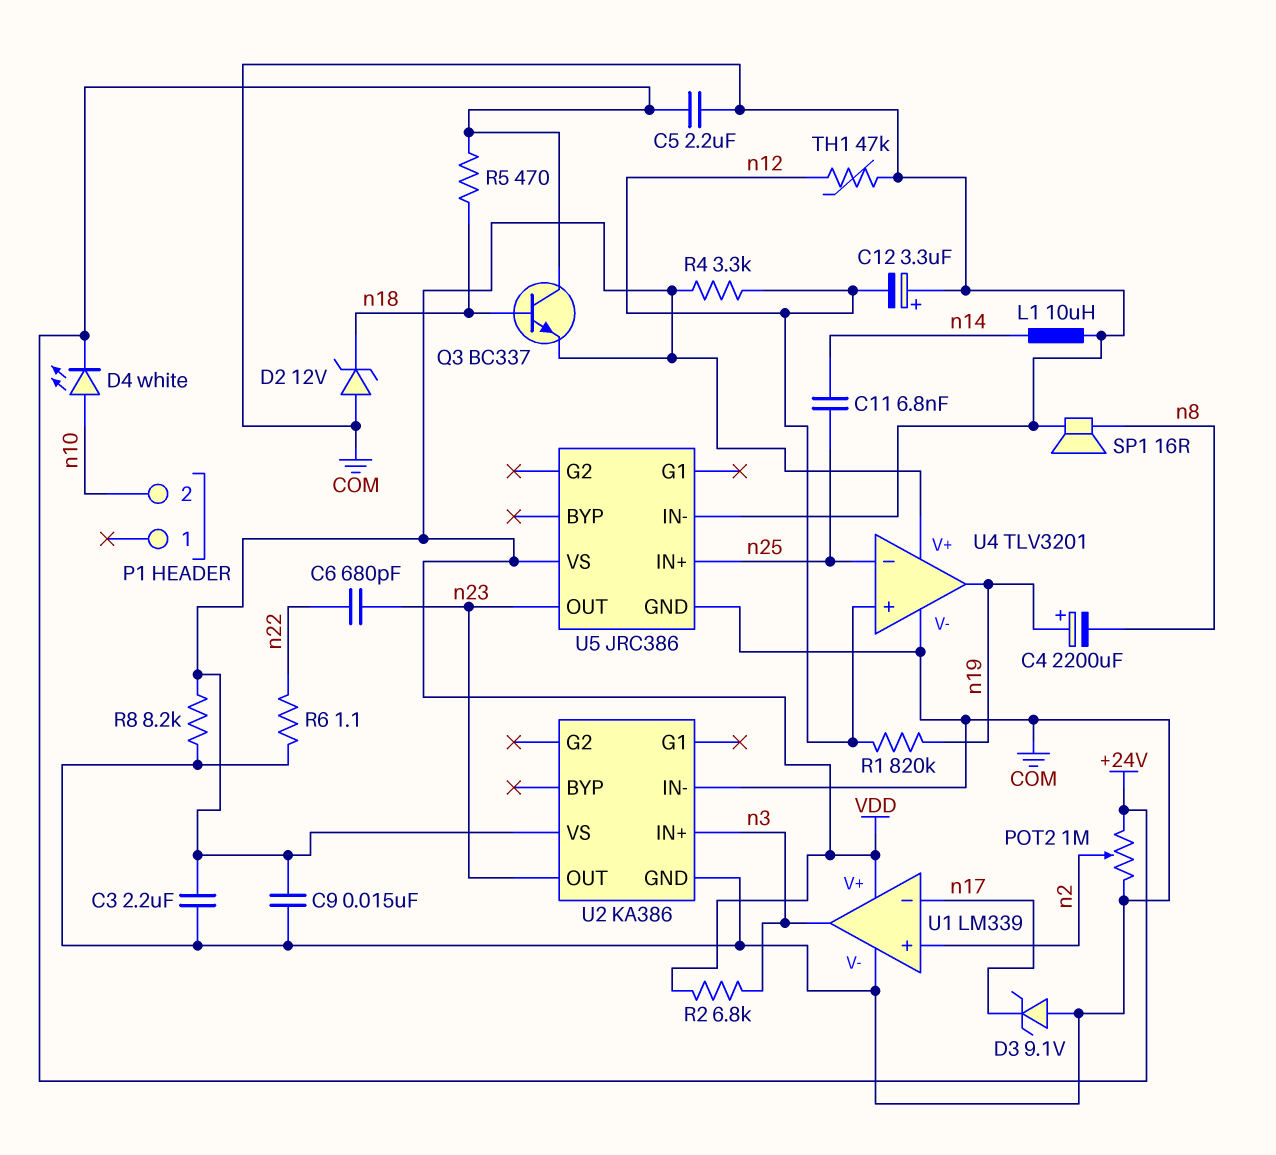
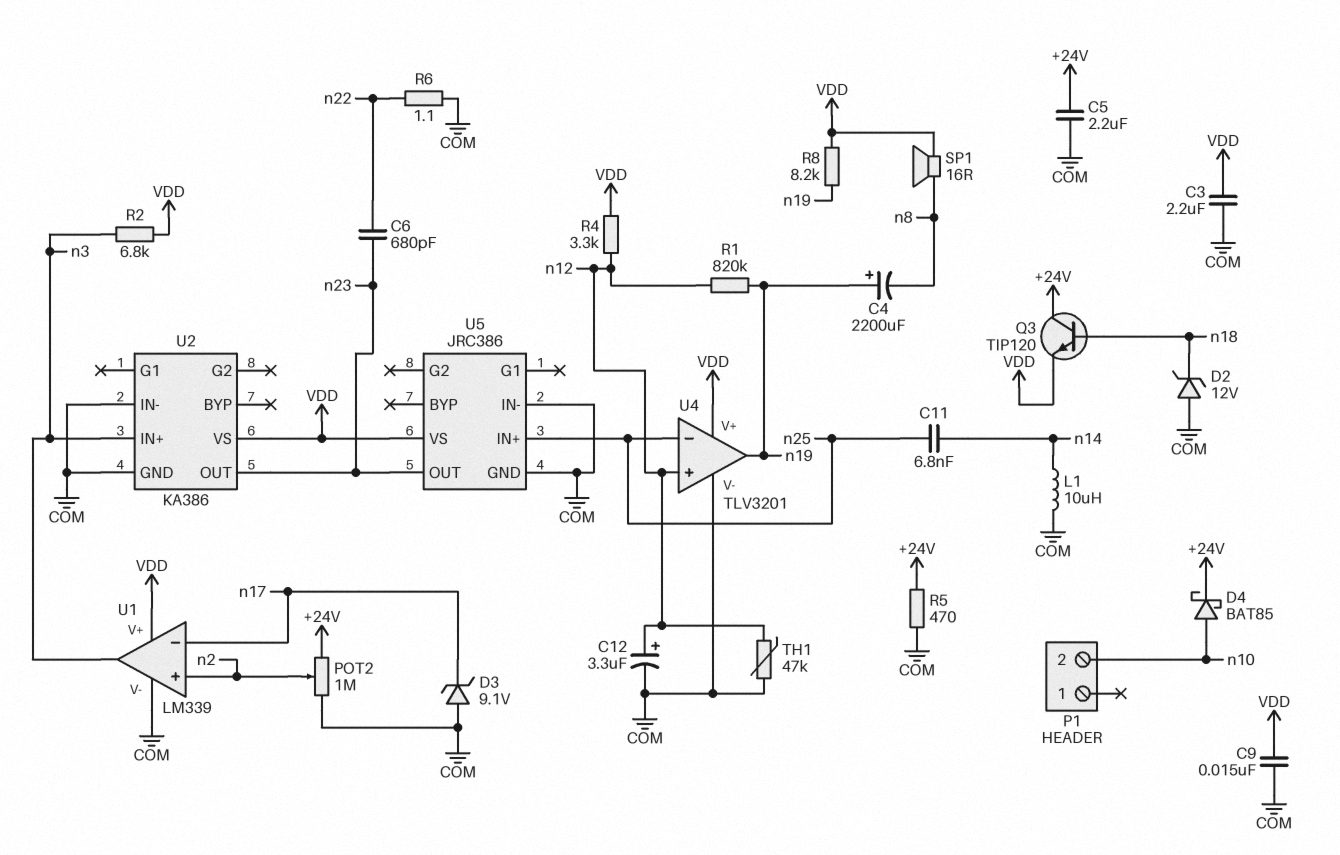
C12: 3.3uF (plus COM, minus n12) -> 3.3uF (plus n12, minus COM)
D4: LED white (A n10, K +24V) -> schottky BAT85 (A n10, K +24V)
Q3: NPN BC337 (B n18, C +24V, E VDD) -> NPN TIP120 (B n18, C +24V, E VDD)
R5: 470 (+24V, n18) -> 470 (+24V, COM)
R8: 8.2k (COM, VDD) -> 8.2k (VDD, n19)
SP1: speaker 16R (COM, n8) -> speaker 16R (VDD, n8)

